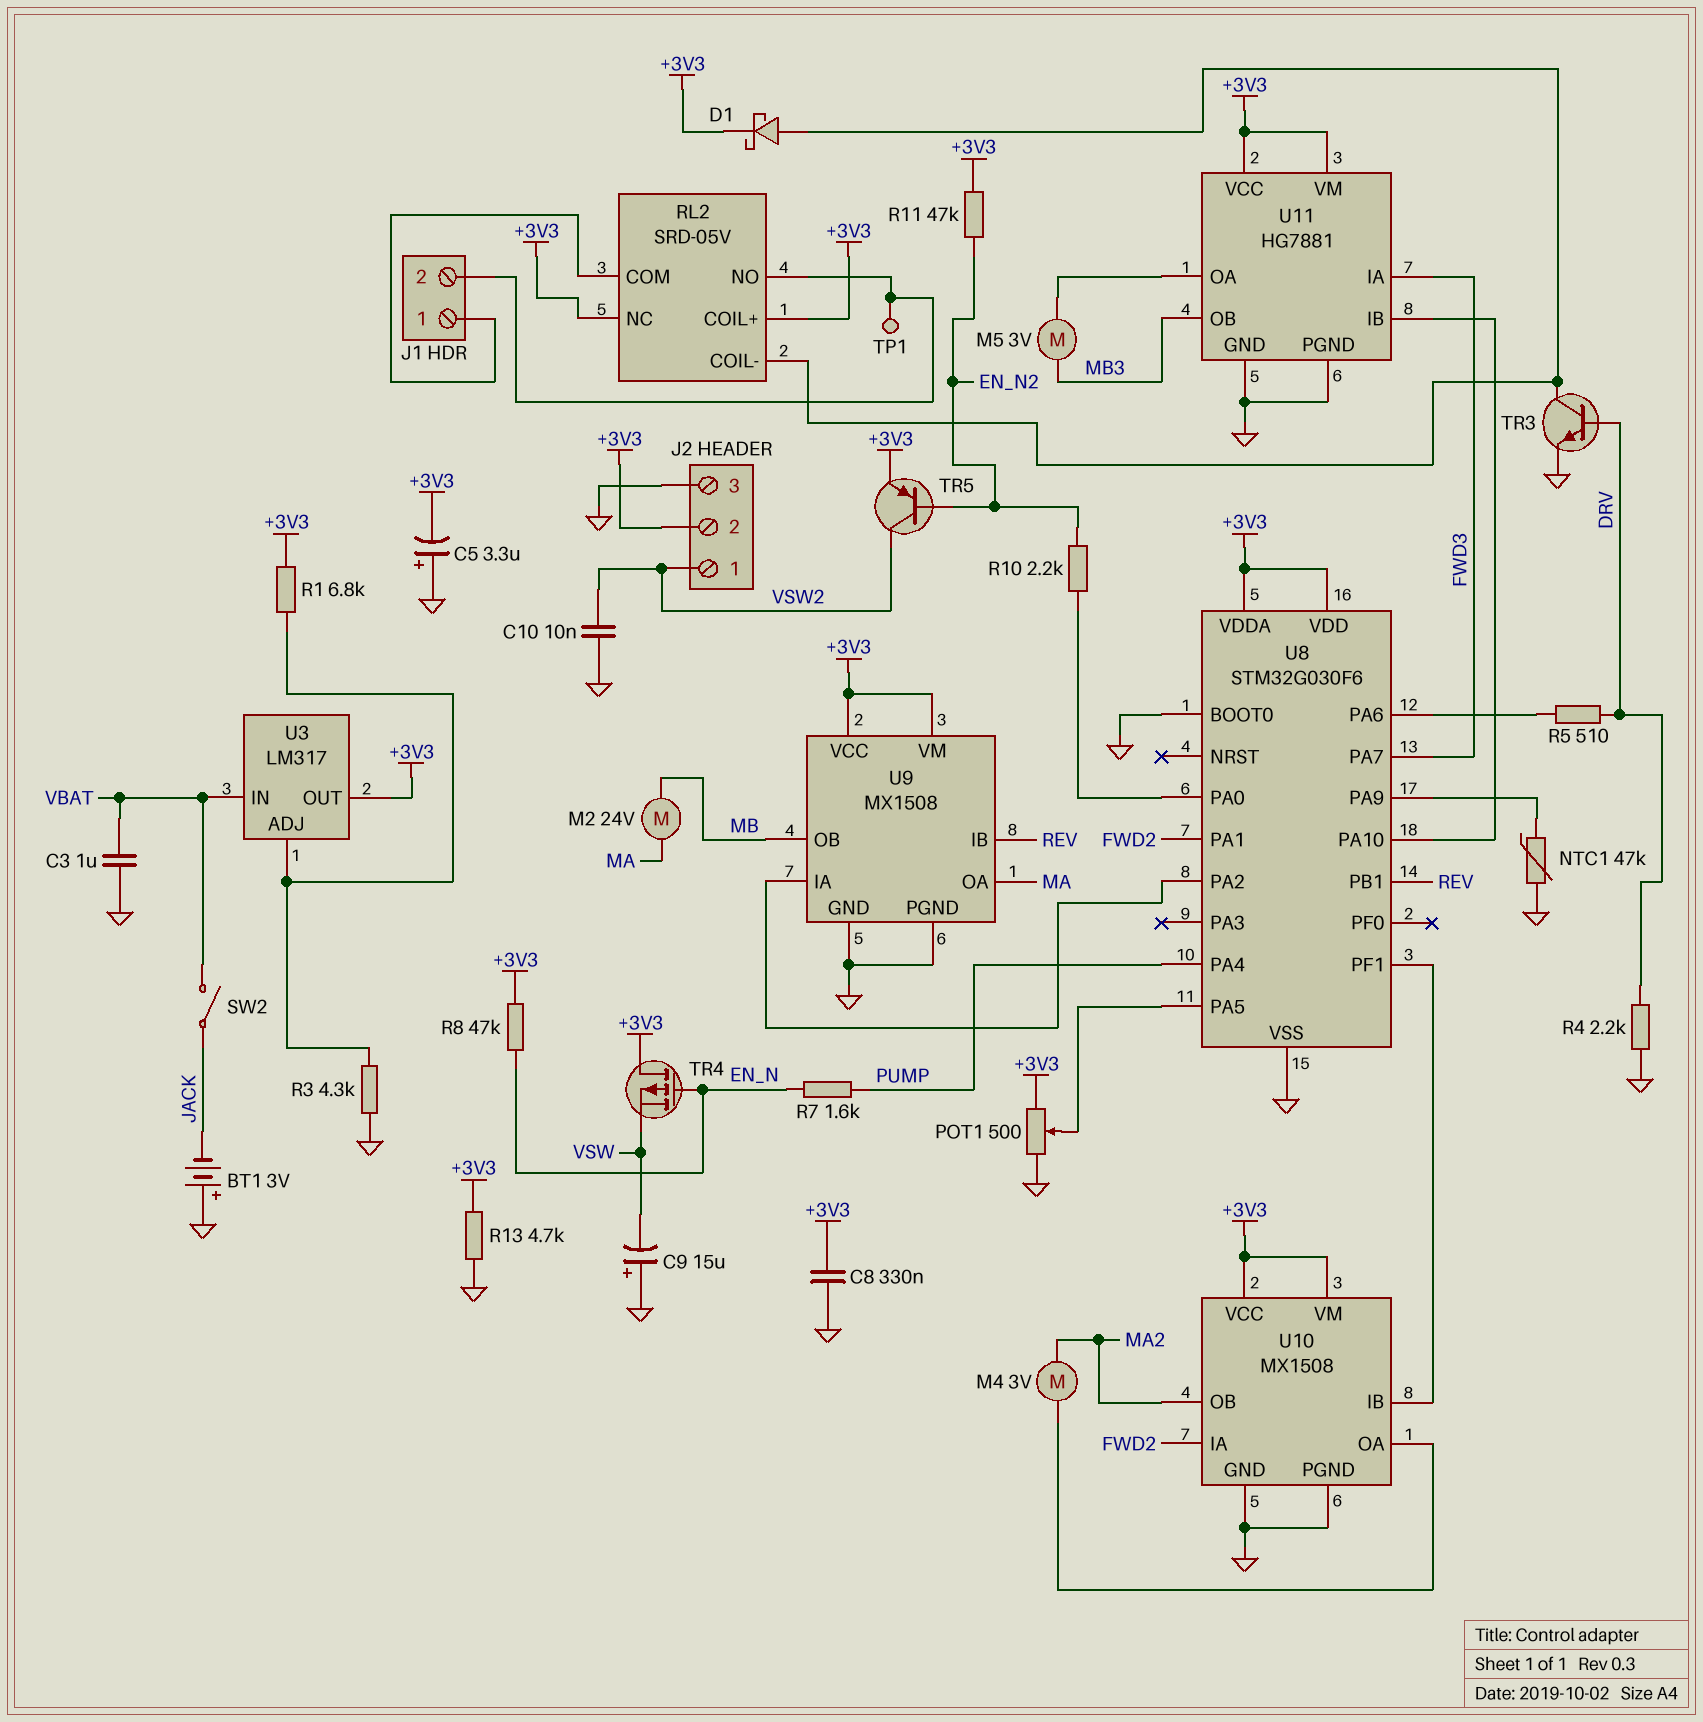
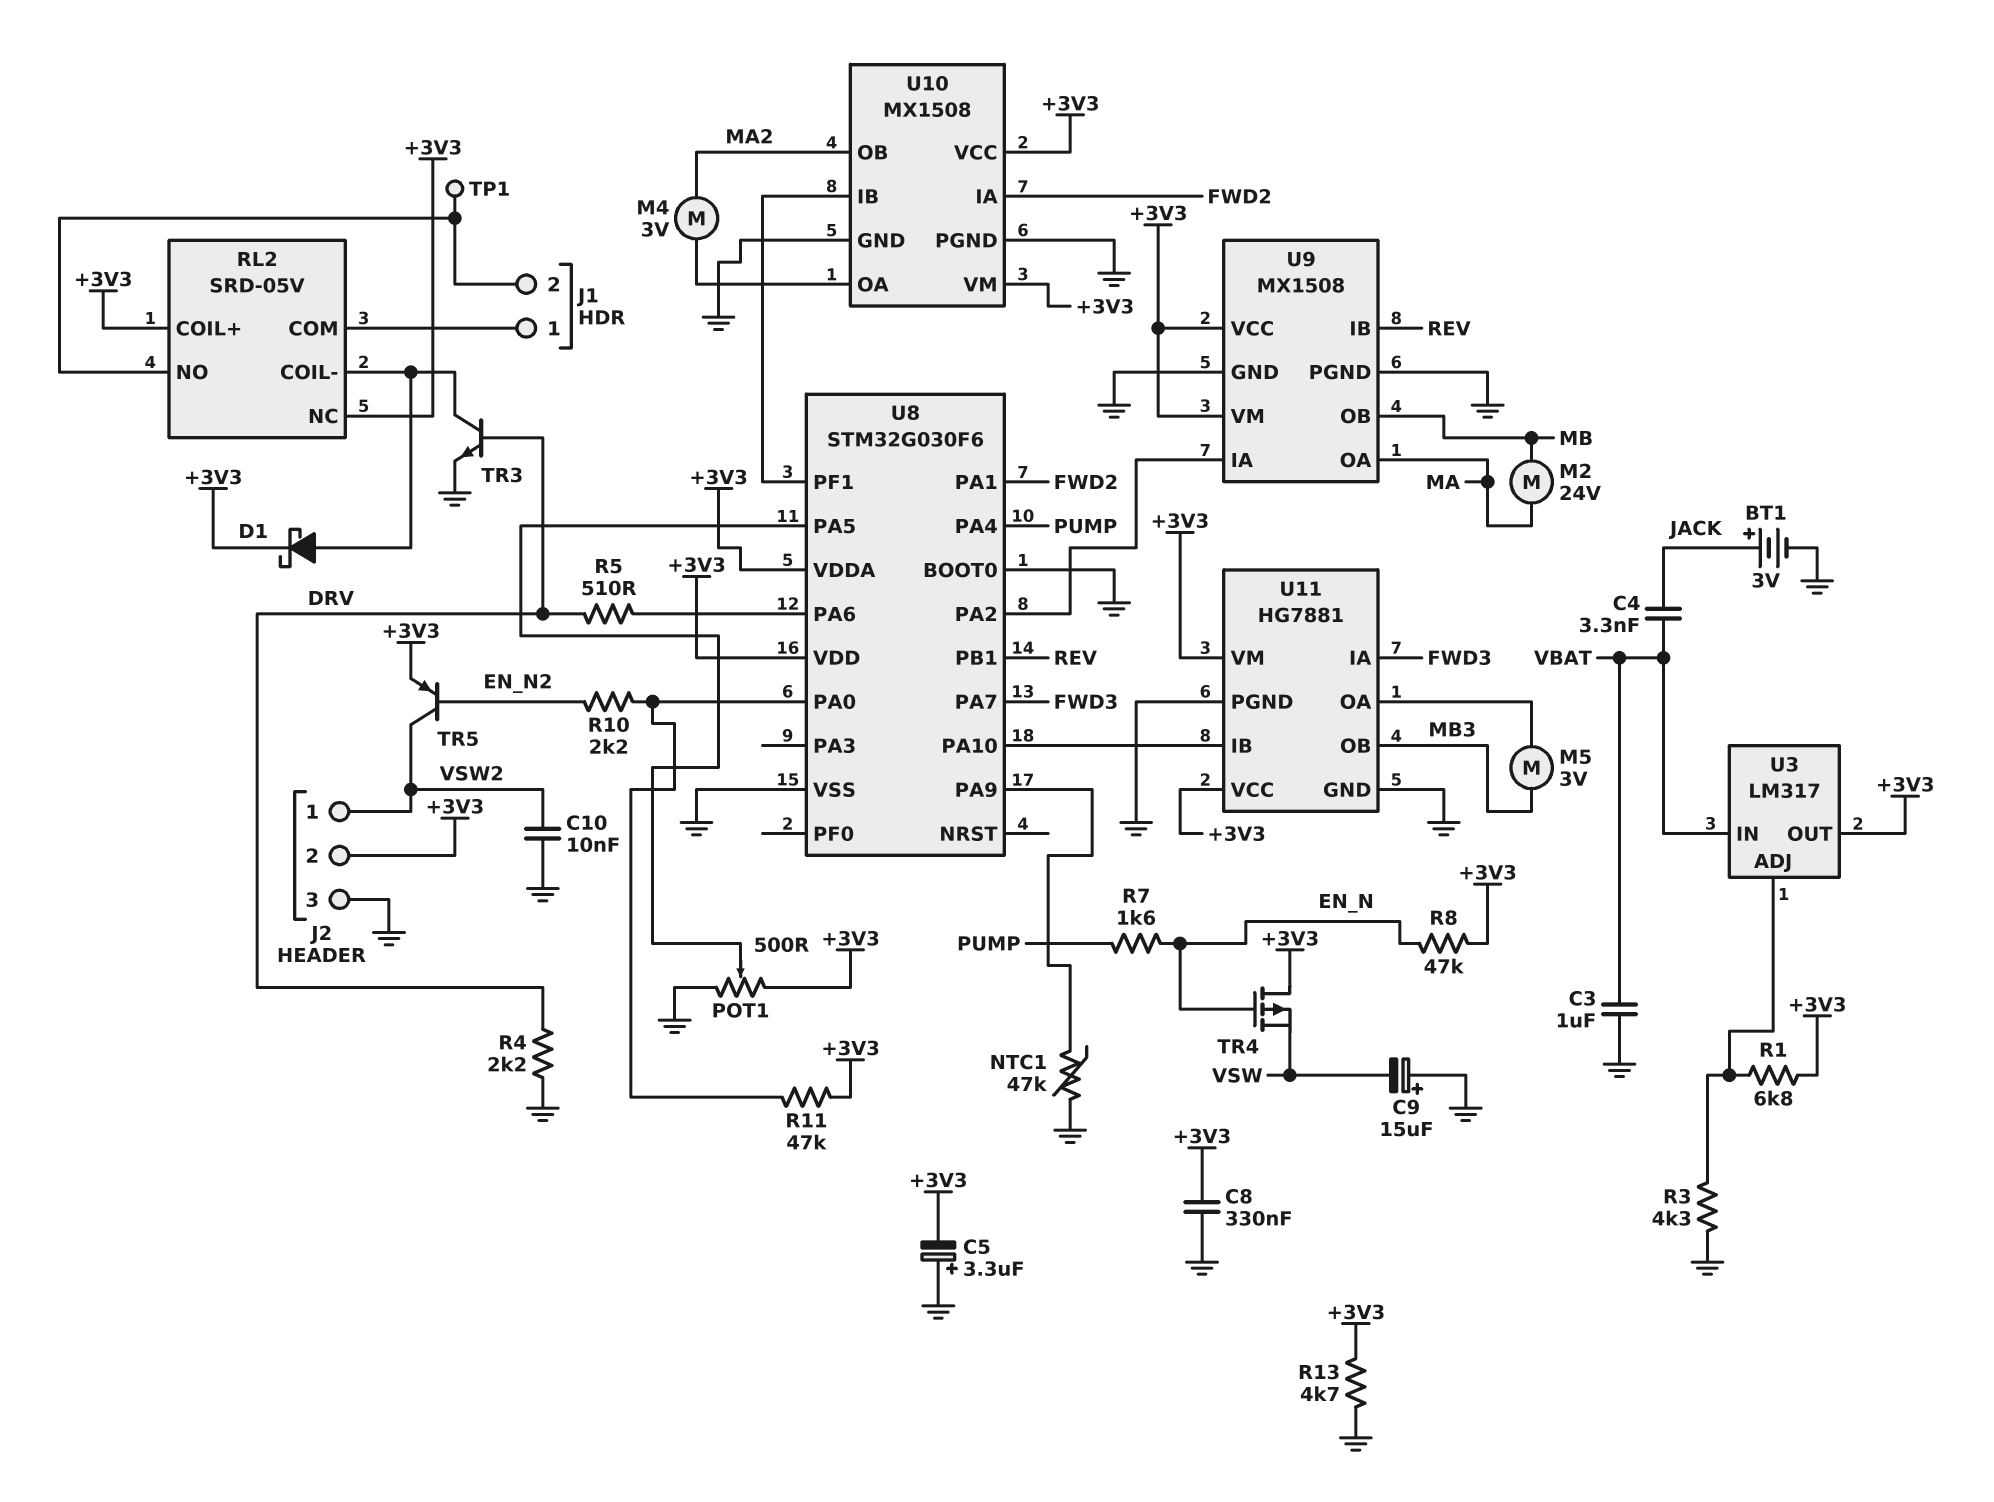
BT1: 3V (plus GND, minus JACK) -> 3V (plus JACK, minus GND)
C4: none -> 3.3nF (JACK, VBAT)
R11: 47k (+3V3, EN_N2) -> 47k (+3V3, U8/PA0)
SW2: switch (JACK, VBAT) -> none

